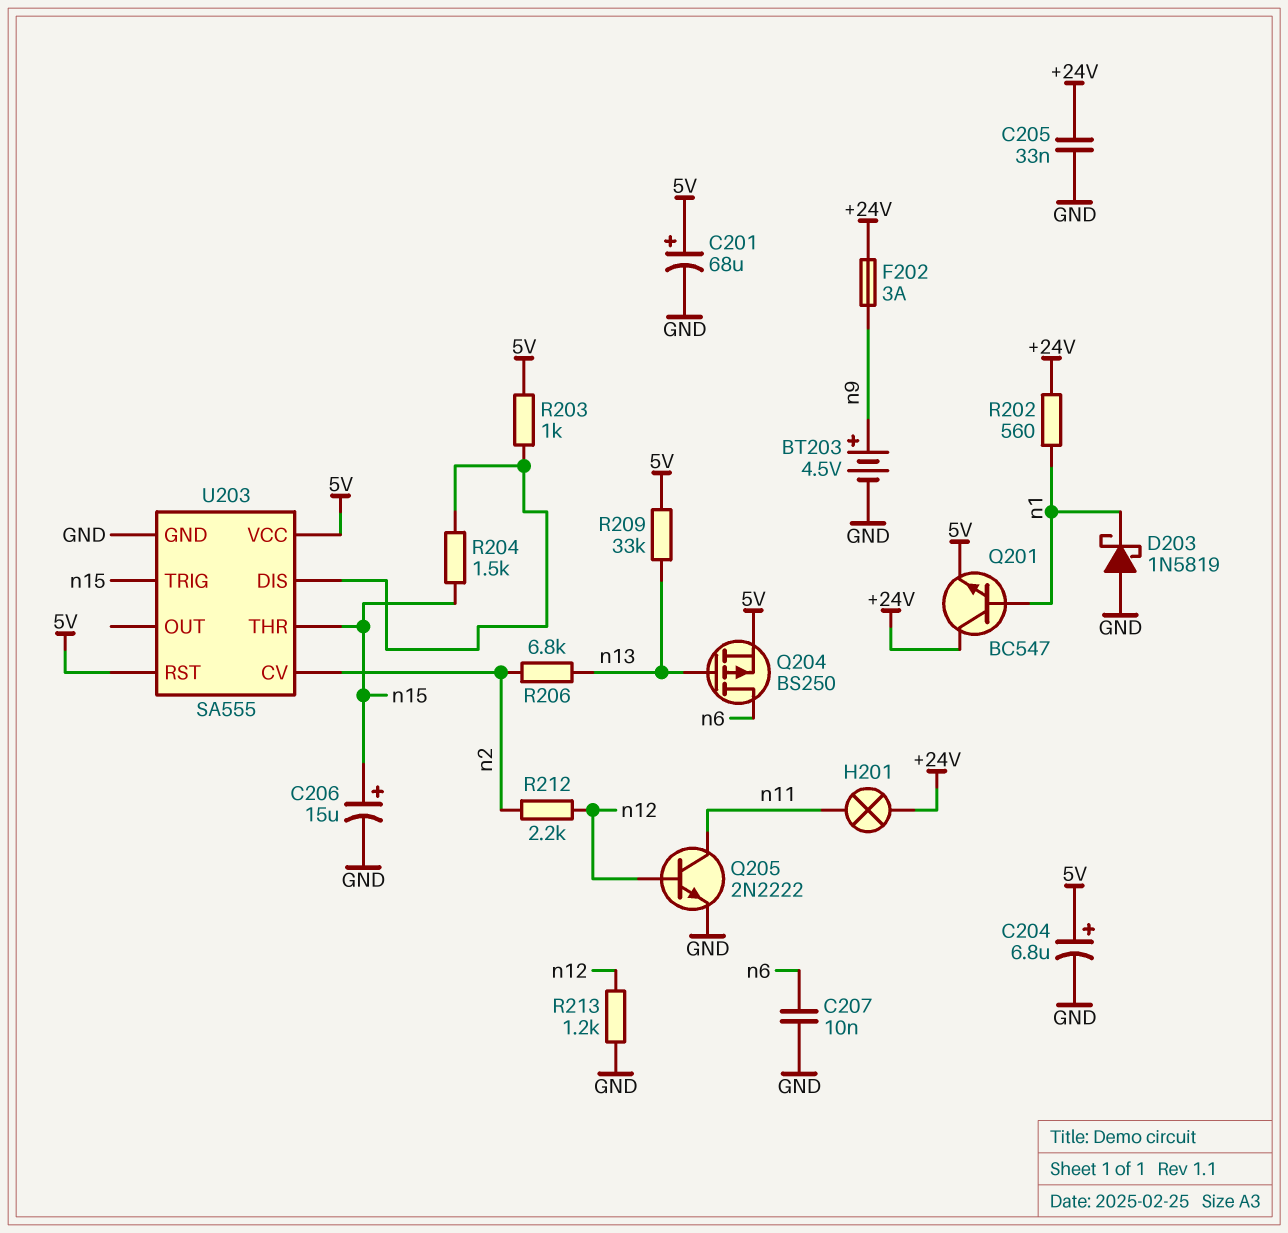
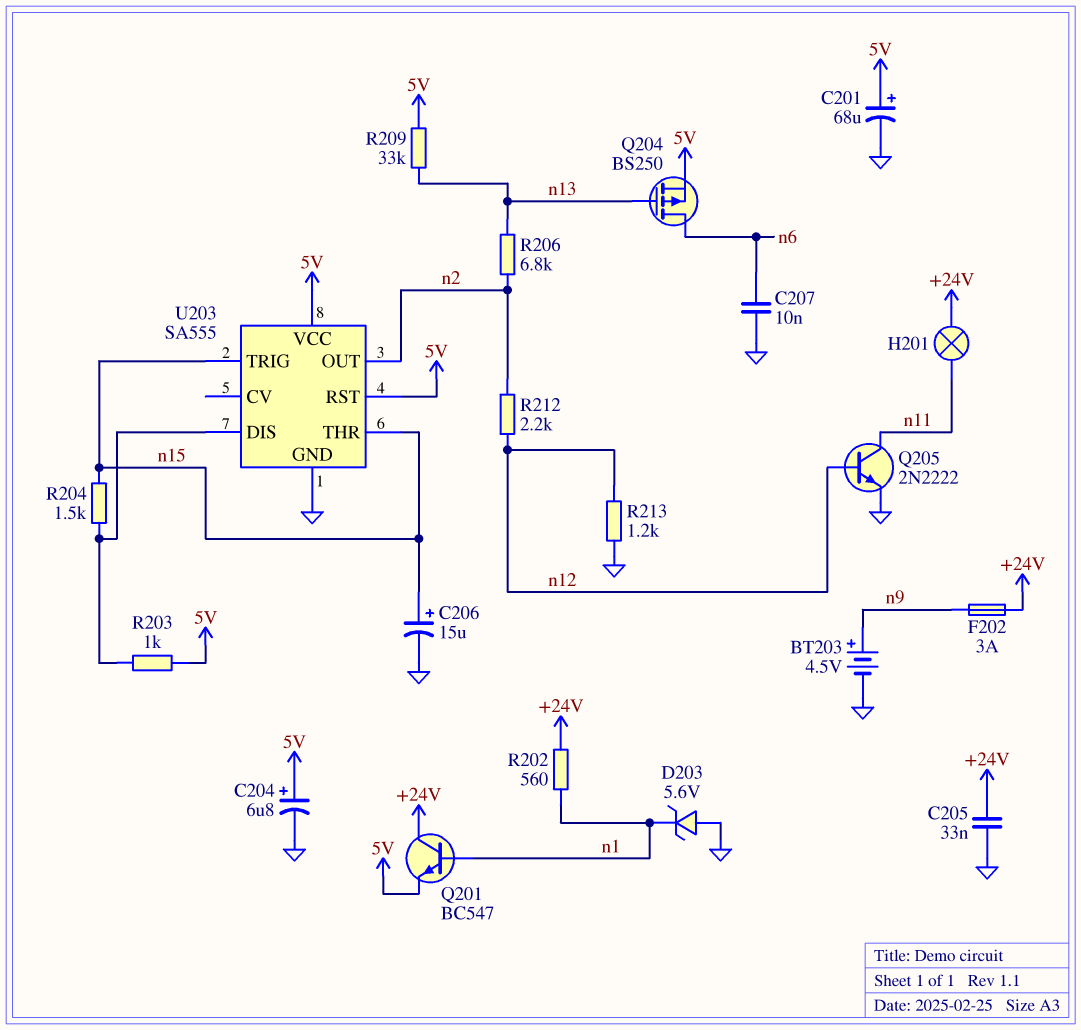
D203: schottky 1N5819 (A GND, K n1) -> zener 5.6V (A GND, K n1)
U203 pin CV: n2 -> none
U203 pin OUT: none -> n2

